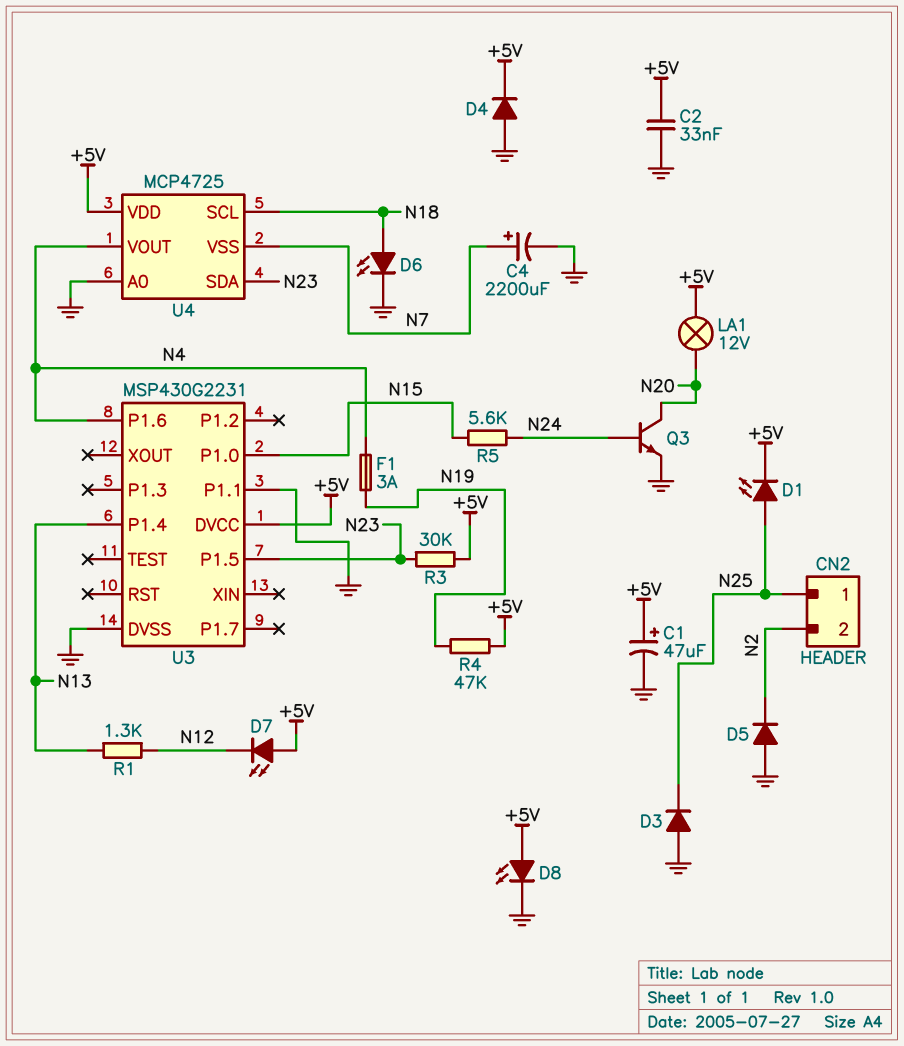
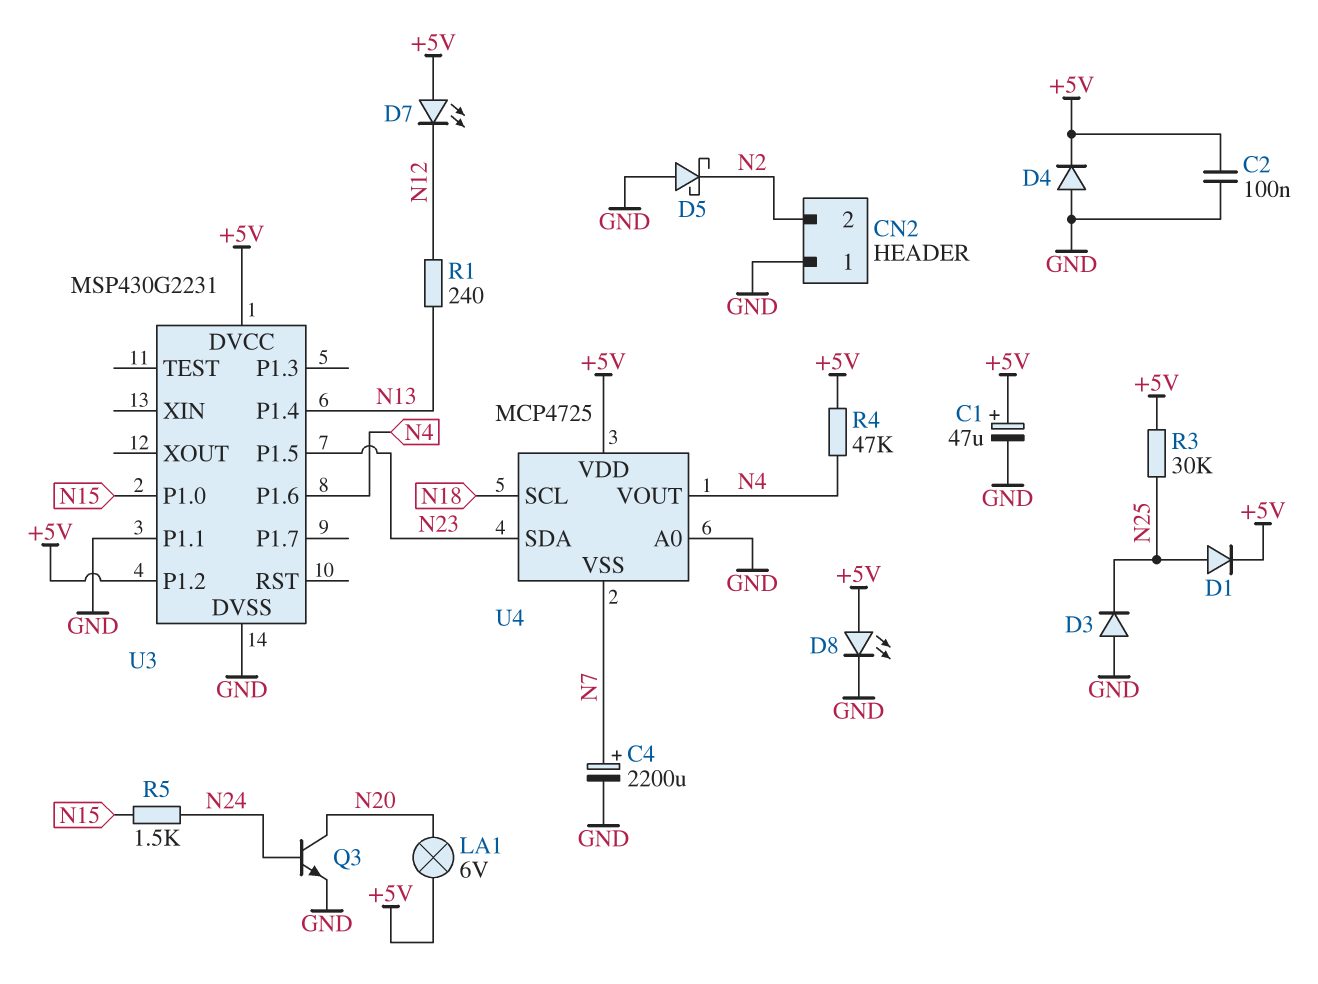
C2: 33nF (+5V, GND) -> 100nF (+5V, GND)
CN2 pin 1: N25 -> GND
D1: LED (A N25, K +5V) -> diode (A N25, K +5V)
D5: diode (A GND, K N2) -> schottky (A GND, K N2)
D6: LED (A N18, K GND) -> none
F1: 3A (N4, N19) -> none
LA1: lamp 12V (+5V, N20) -> lamp 6V (+5V, N20)
R1: 1.3k (N12, N13) -> 240 (N12, N13)
R3: 30k (+5V, N23) -> 30k (+5V, N25)
R4: 47k (+5V, N19) -> 47k (+5V, N4)
R5: 5.6k (N15, N24) -> 1.5k (N15, N24)
U3 pin P1.2: none -> +5V

